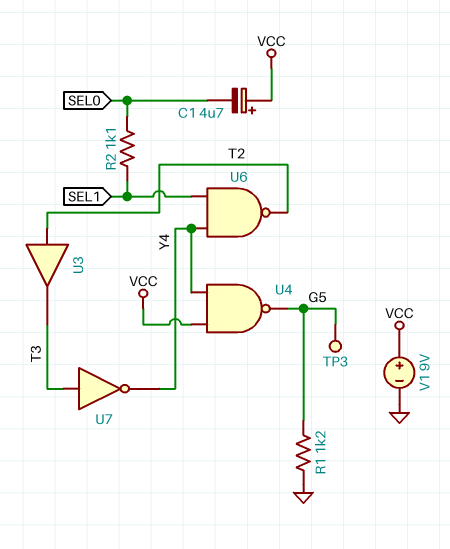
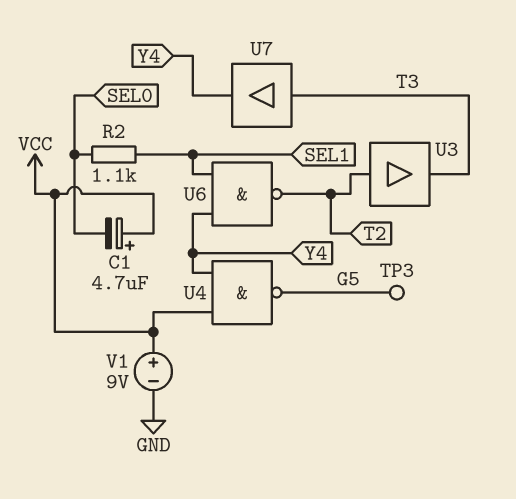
R1: 1.2k (G5, GND) -> none
U7: NOT (in T3, out Y4) -> buffer (in T3, out Y4)

